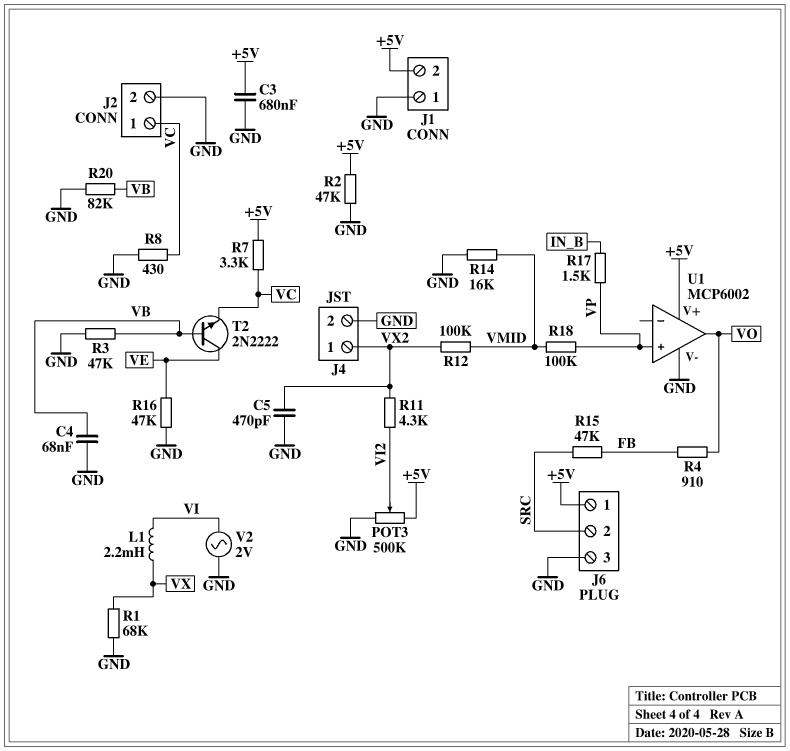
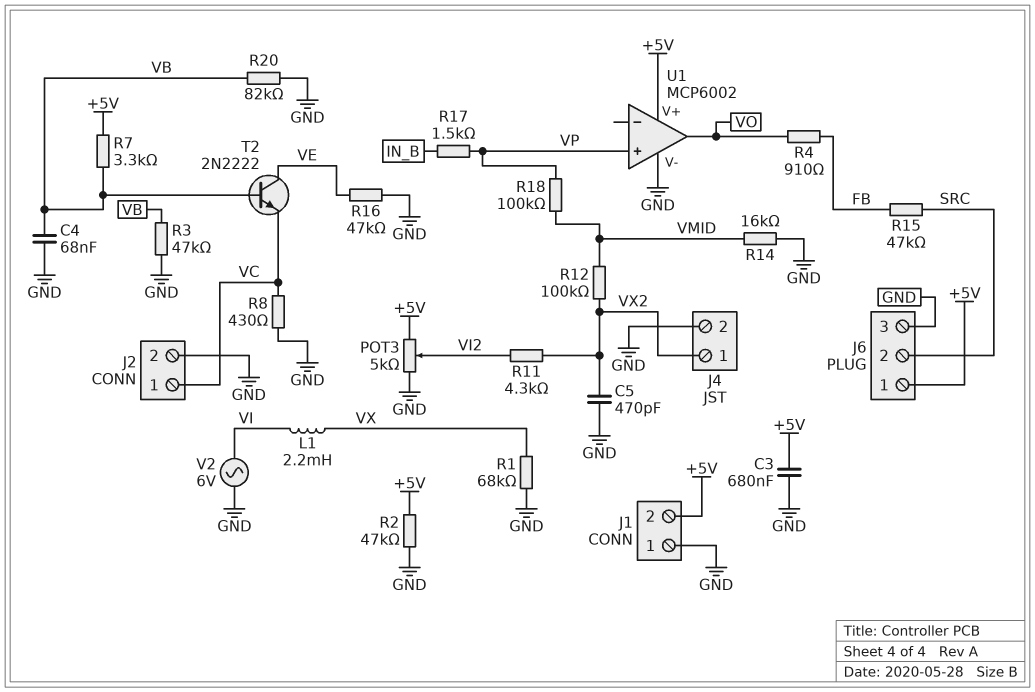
POT3: 500k (+5V, GND, wiper VI2) -> 5k (+5V, GND, wiper VI2)
R7: 3.3k (+5V, VC) -> 3.3k (+5V, VB)
V2: AC 2V (GND, VI) -> AC 6V (GND, VI)

